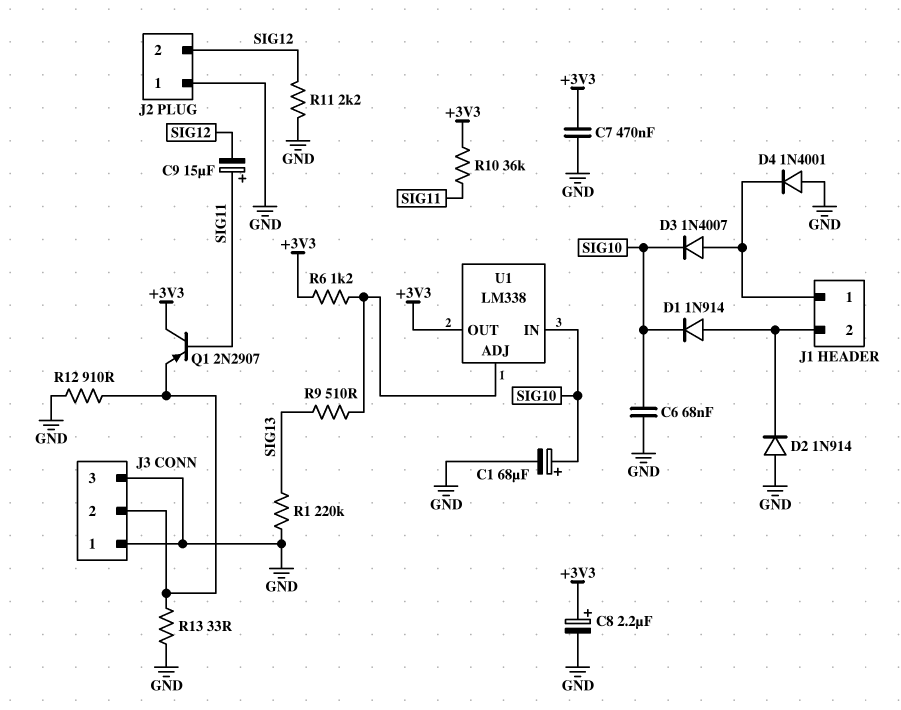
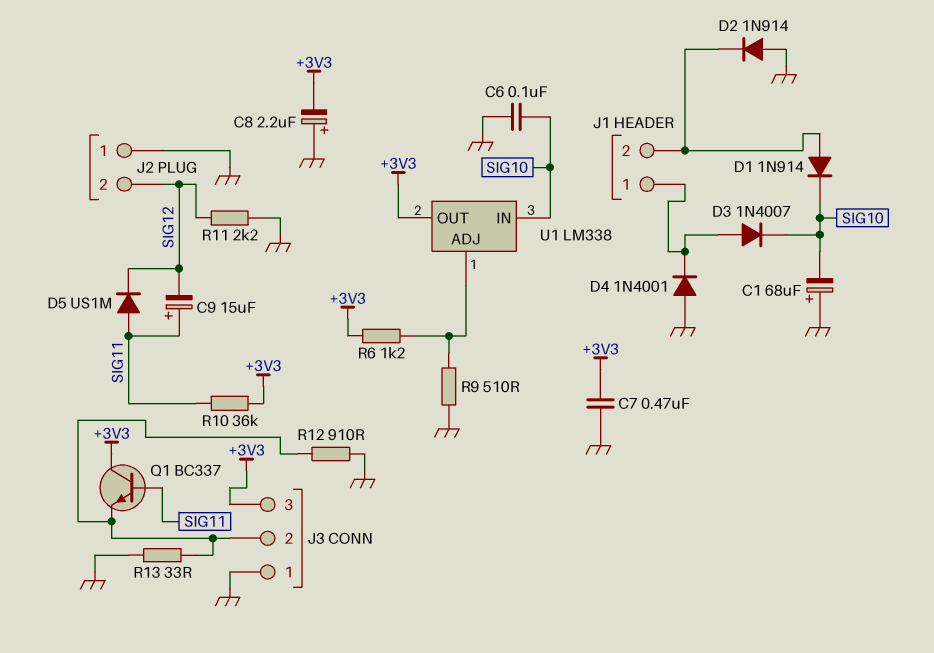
C1: 68uF (plus SIG10, minus GND) -> 68uF (plus GND, minus SIG10)
C6: 68nF (GND, SIG10) -> 100nF (GND, SIG10)
C8: 2.2uF (plus +3V3, minus GND) -> 2.2uF (plus GND, minus +3V3)
D5: none -> diode US1M (A SIG11, K SIG12)
J3 pin 3: GND -> +3V3
Q1: PNP 2N2907 (B SIG11, C +3V3, E J3/2) -> NPN BC337 (B SIG11, C +3V3, E J3/2)
R1: 220k (GND, SIG13) -> none
R9: 510 (SIG13, U1/ADJ) -> 510 (GND, U1/ADJ)

